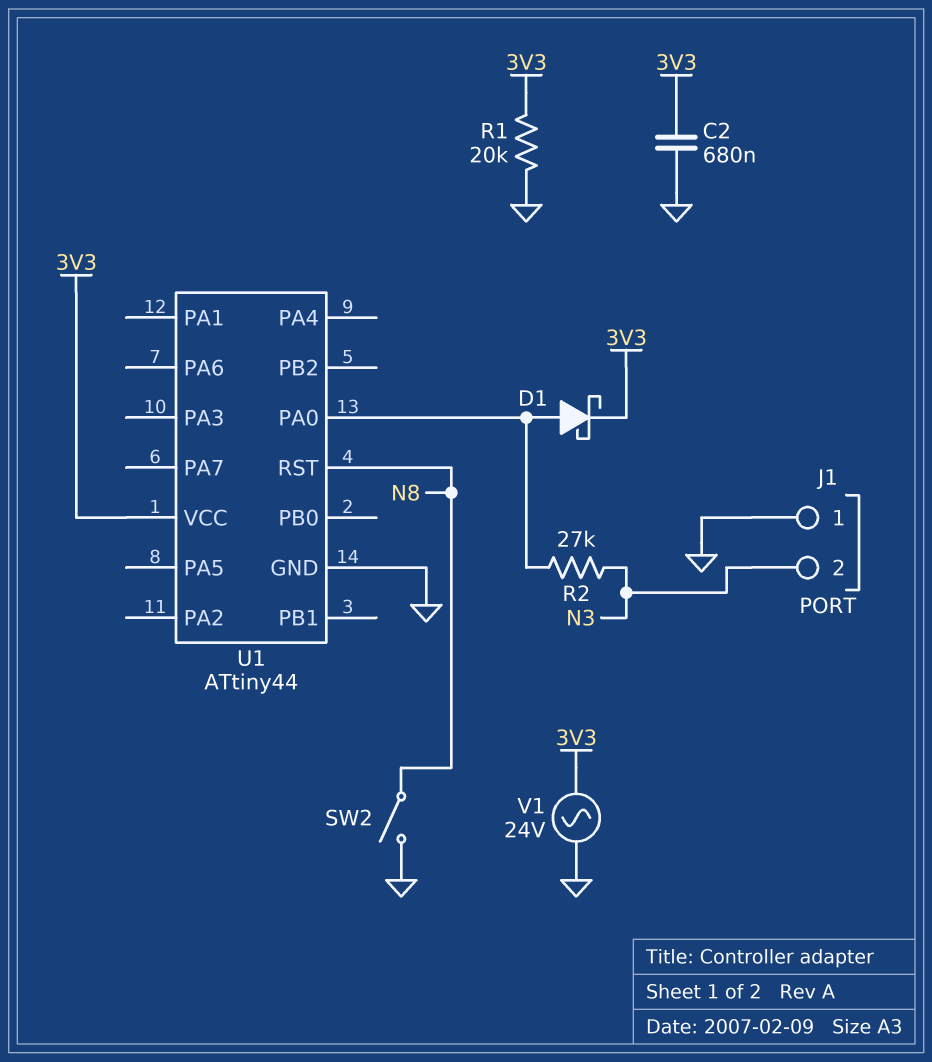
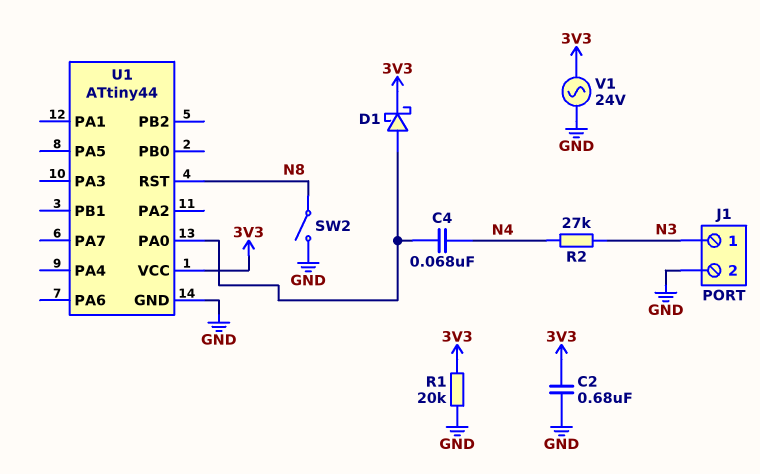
C4: none -> 68nF (N4, U1/PA0)
J1 pin 1: GND -> N3
J1 pin 2: N3 -> GND
R2: 27k (N3, U1/PA0) -> 27k (N3, N4)

